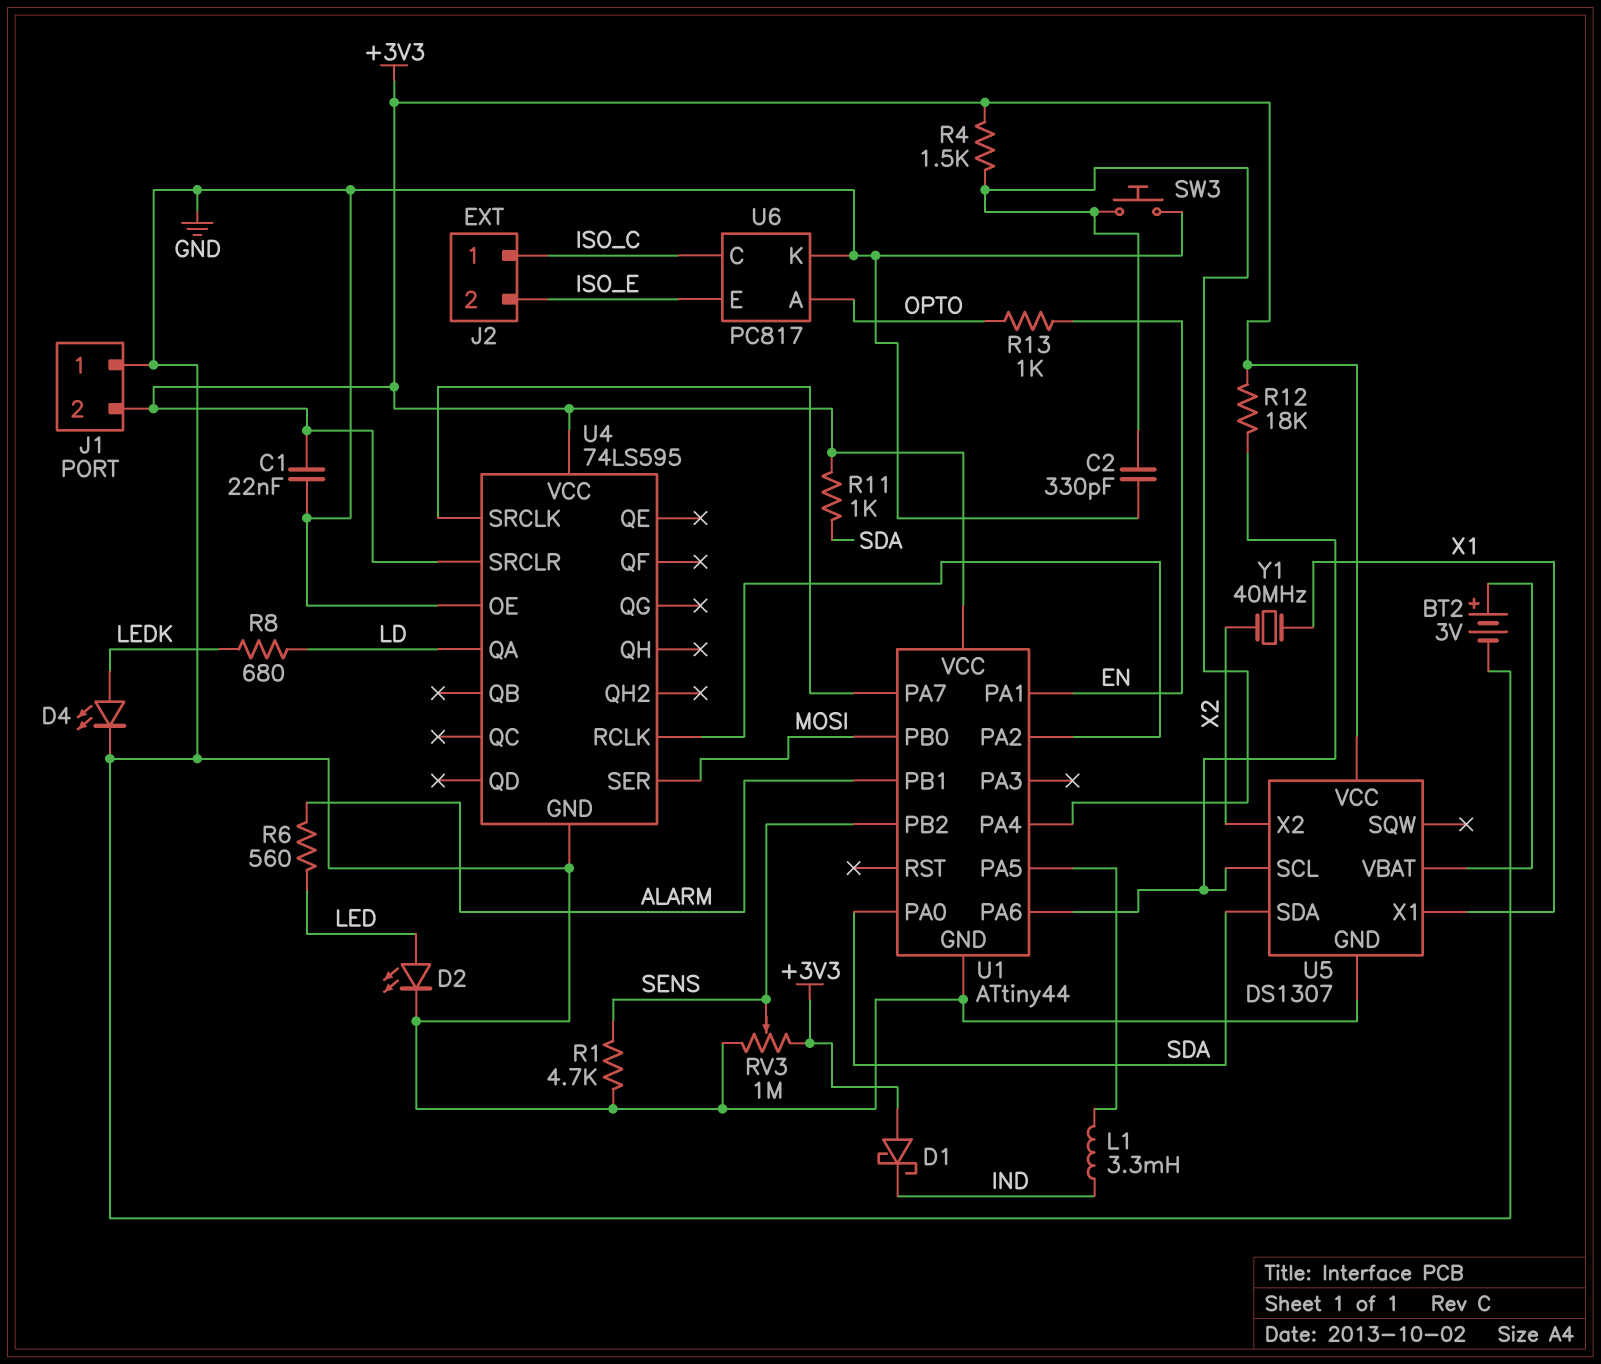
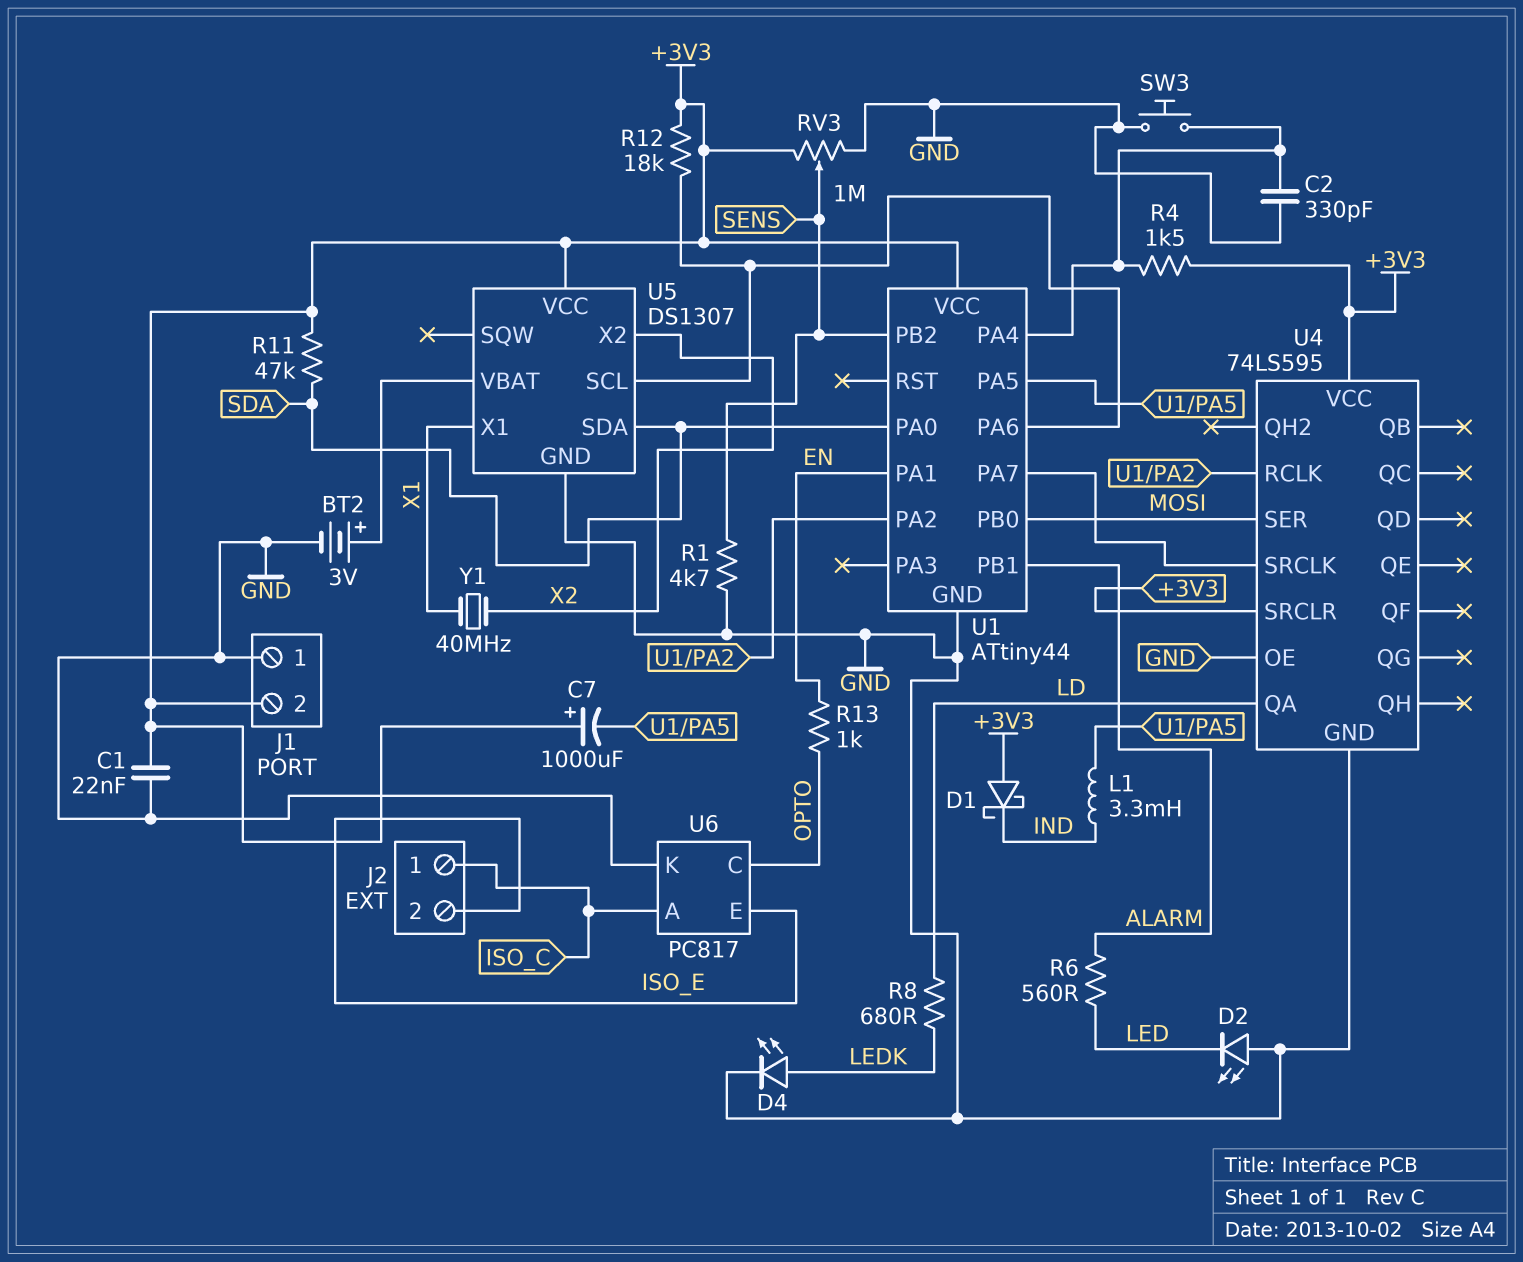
C7: none -> 1000uF (plus +3V3, minus U1/PA5)
D2: LED (A LED, K GND) -> LED (A GND, K LED)
R11: 1k (+3V3, SDA) -> 47k (+3V3, SDA)
U6 pin A: OPTO -> ISO_C
U6 pin C: ISO_C -> OPTO

